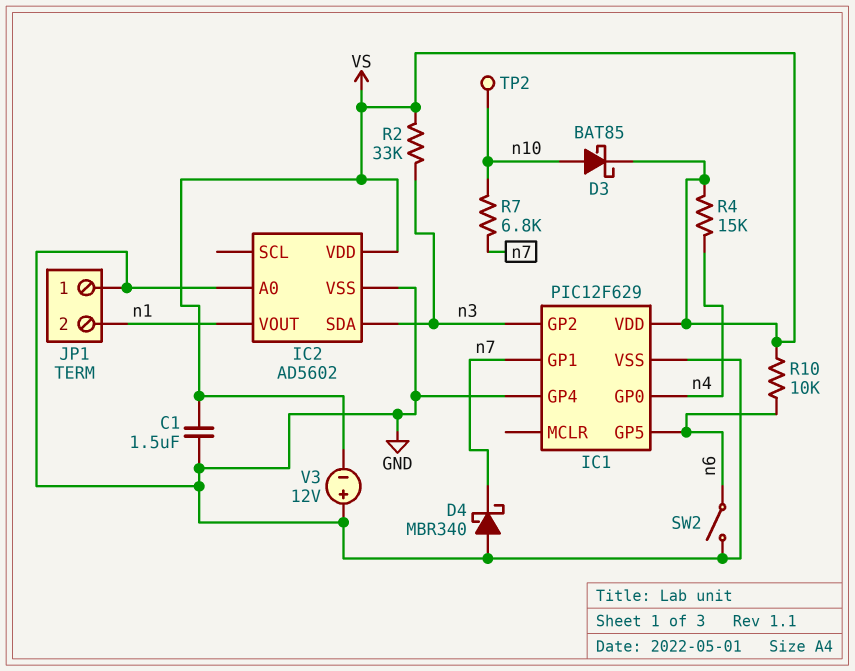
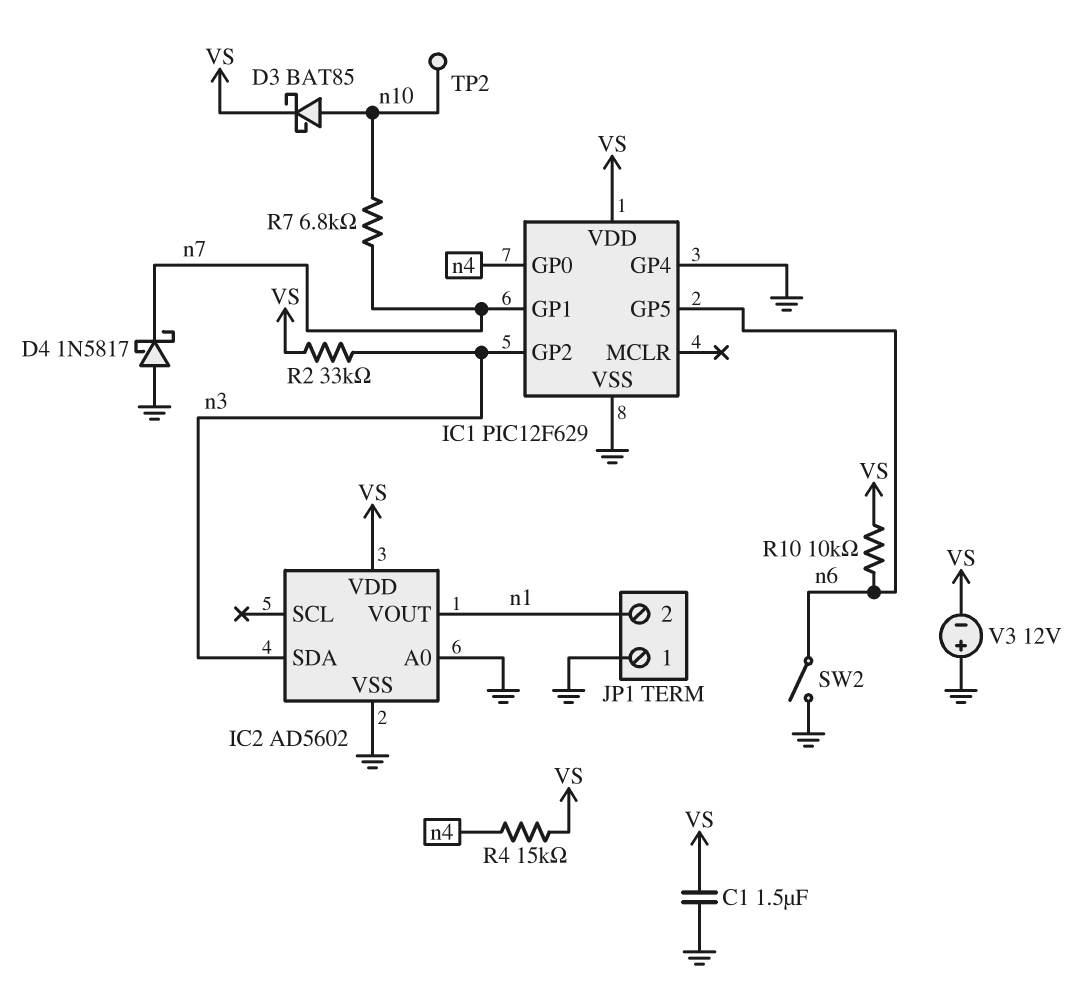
D4: schottky MBR340 (A GND, K n7) -> schottky 1N5817 (A GND, K n7)

